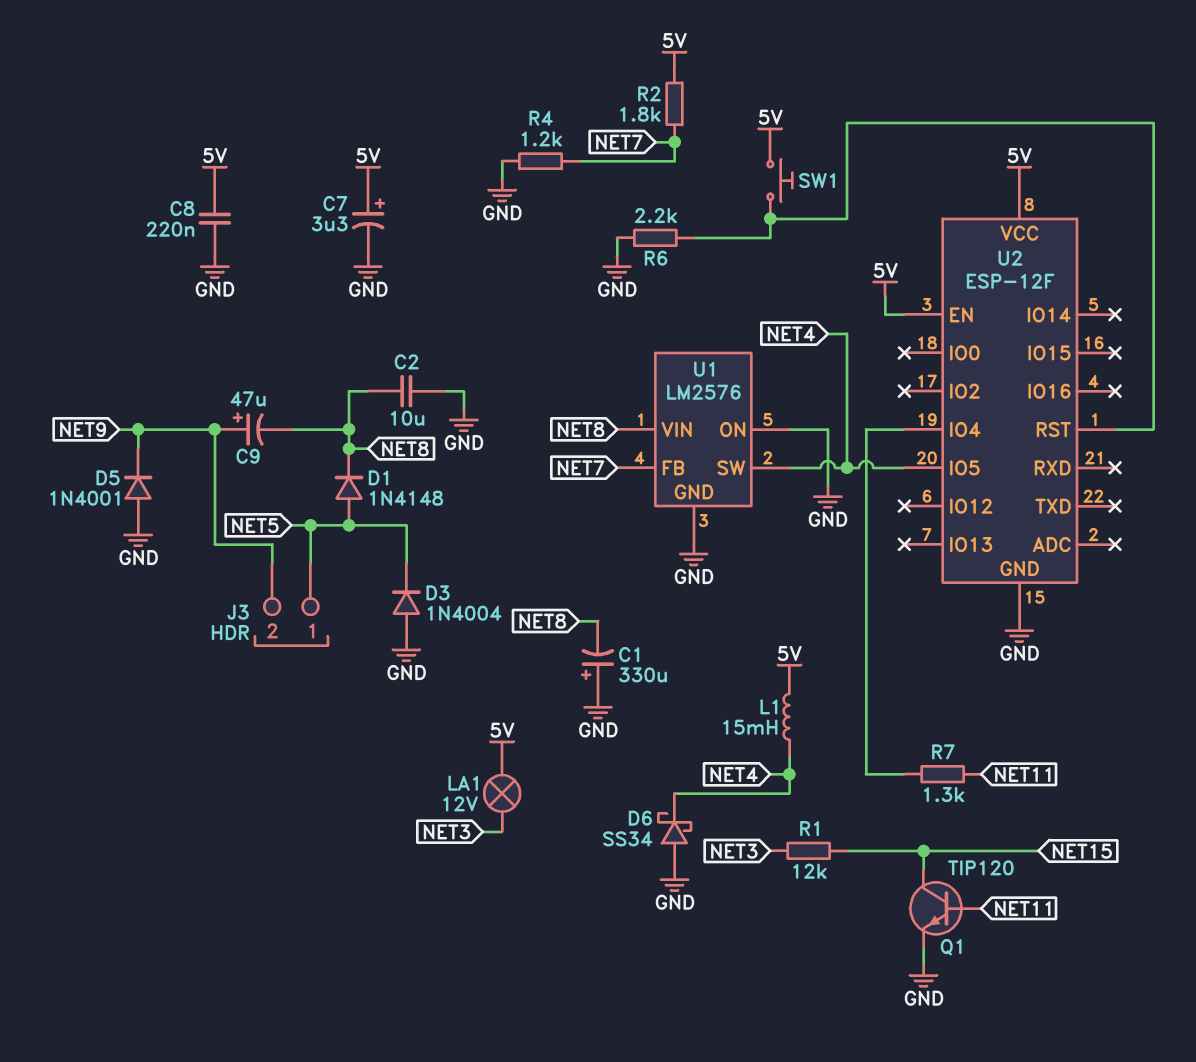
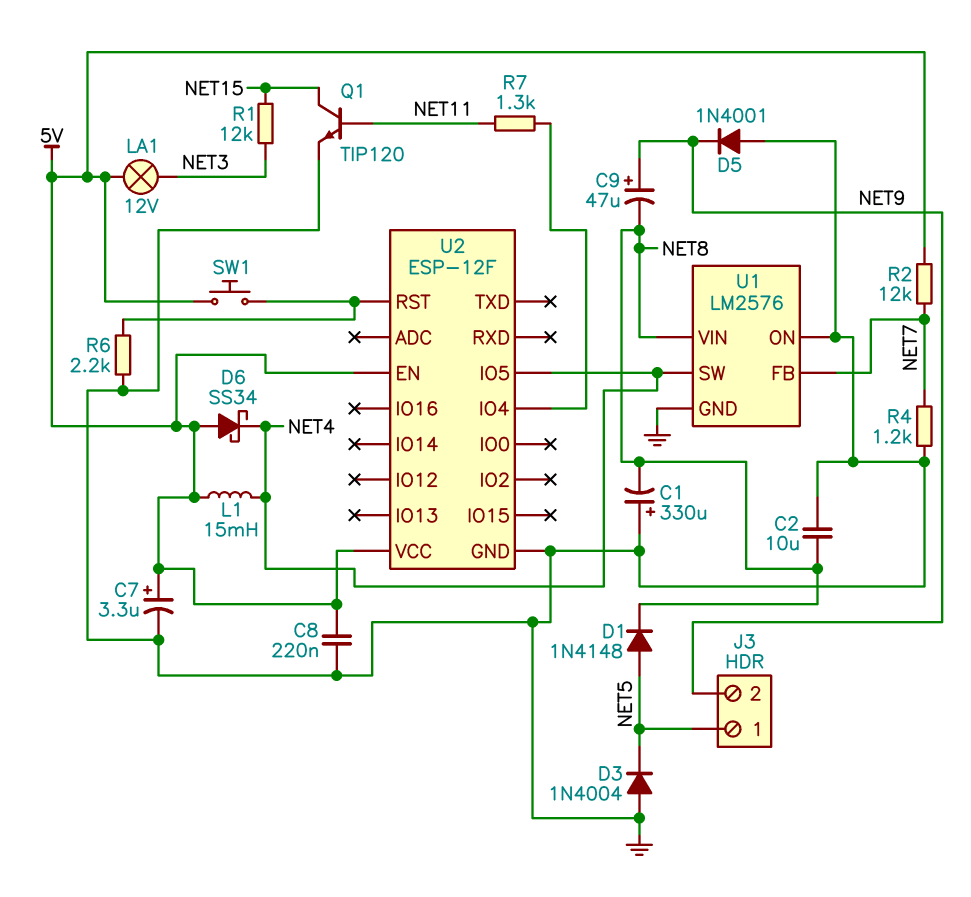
D6: schottky SS34 (A GND, K NET4) -> schottky SS34 (A 5V, K NET4)
R2: 1.8k (5V, NET7) -> 12k (5V, NET7)

